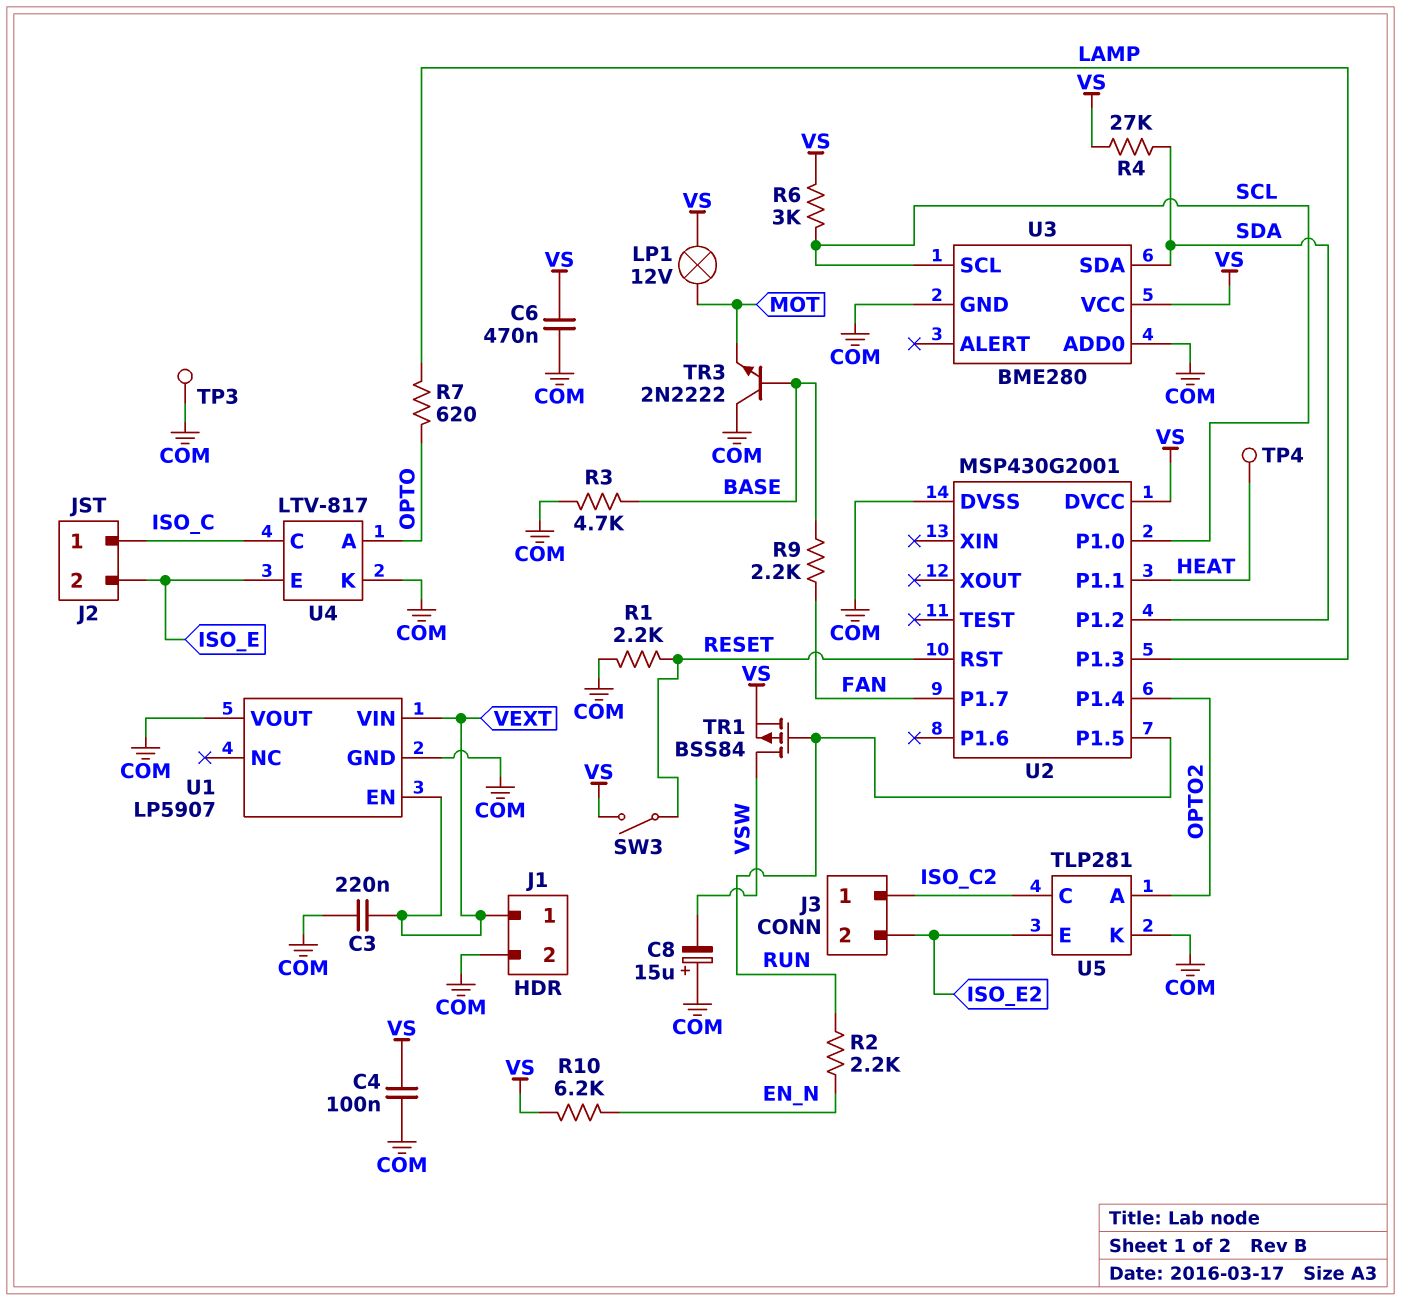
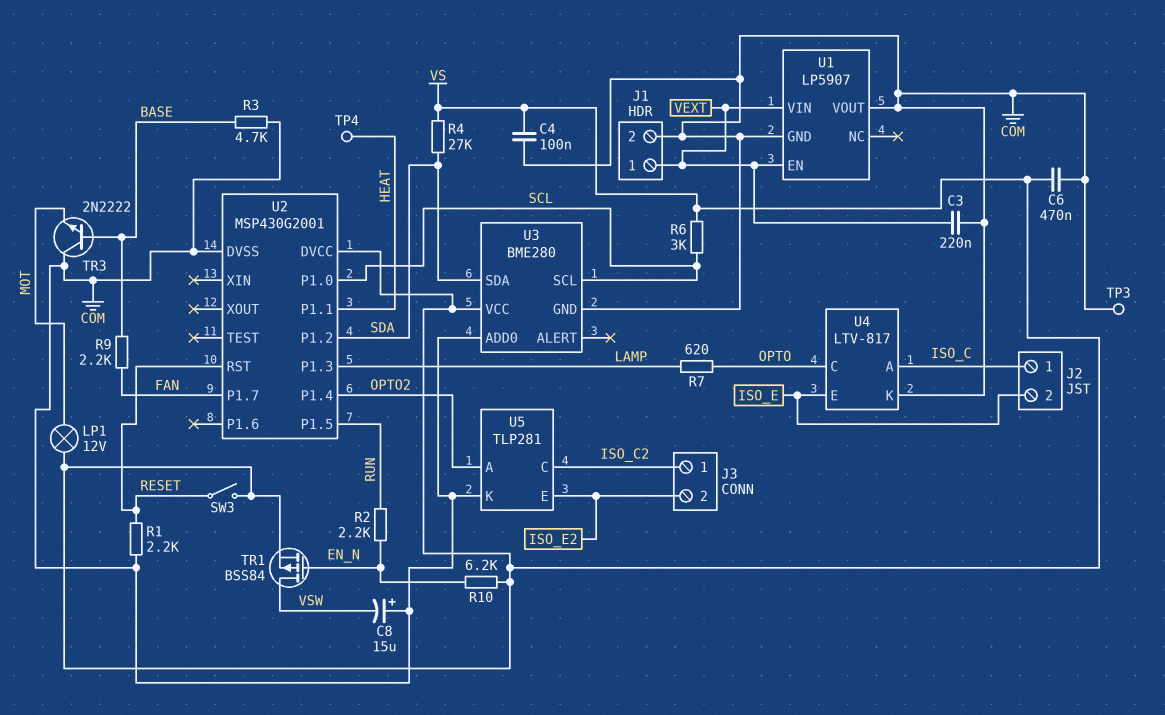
TR1: PMOS BSS84 (G RUN, D VSW, S VS) -> PMOS BSS84 (G EN_N, D VSW, S VS)
U4 pin A: OPTO -> ISO_C
U4 pin C: ISO_C -> OPTO

